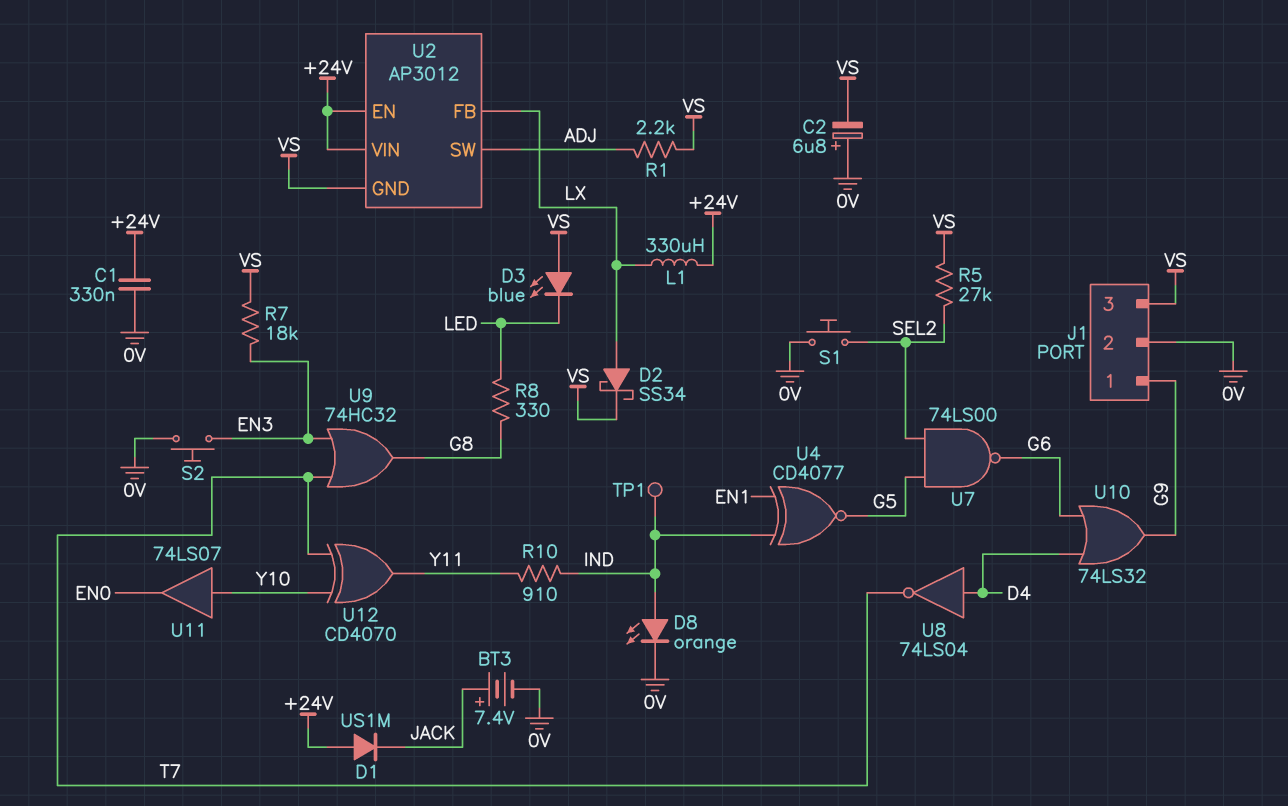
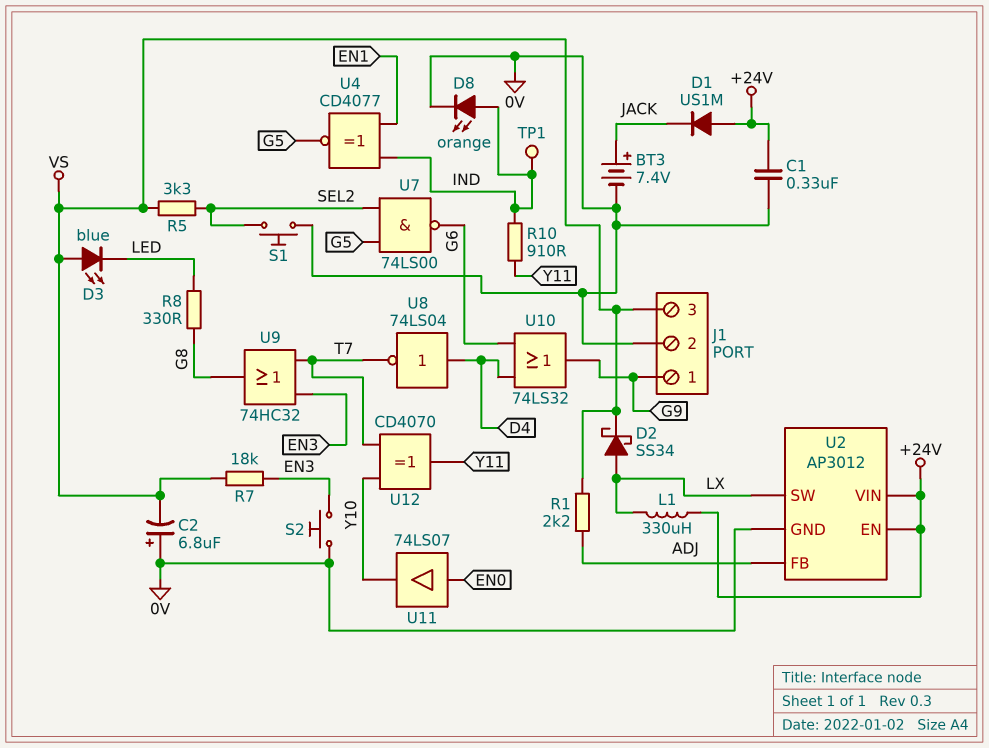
R5: 27k (SEL2, VS) -> 3.3k (SEL2, VS)
U2 pin FB: LX -> ADJ
U2 pin GND: VS -> 0V
U2 pin SW: ADJ -> LX
U11: buffer 74LS07 (in Y10, out EN0) -> buffer 74LS07 (in EN0, out Y10)

